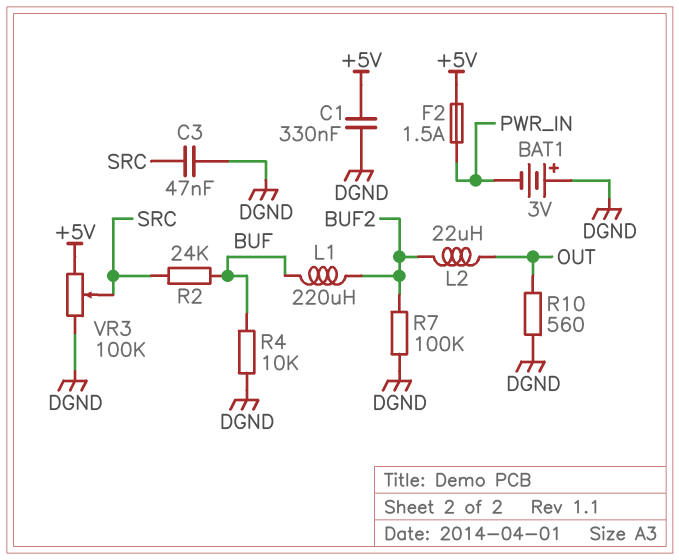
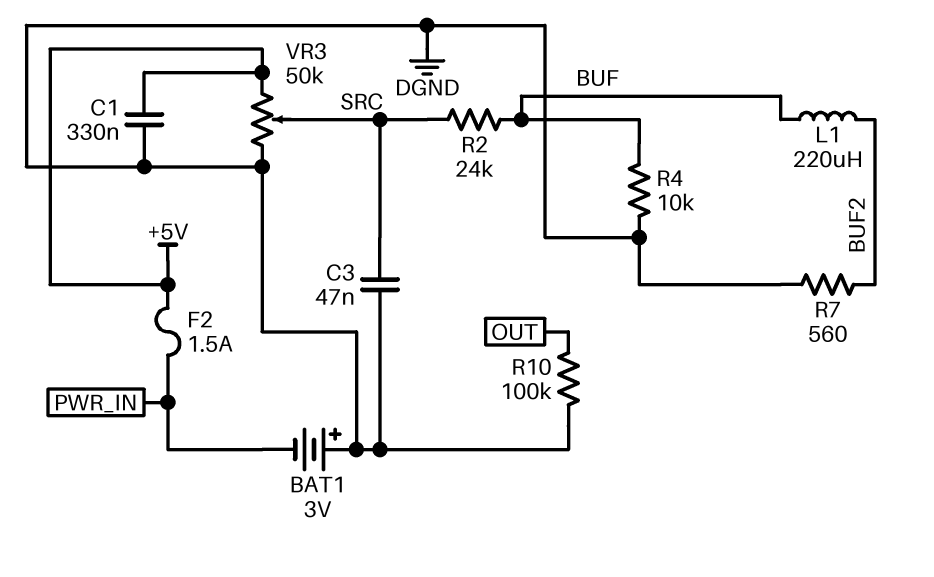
L2: 22uH (BUF2, OUT) -> none
R7: 100k (BUF2, DGND) -> 560 (BUF2, DGND)
R10: 560 (DGND, OUT) -> 100k (DGND, OUT)
VR3: 100k (+5V, DGND, wiper SRC) -> 50k (+5V, DGND, wiper SRC)

